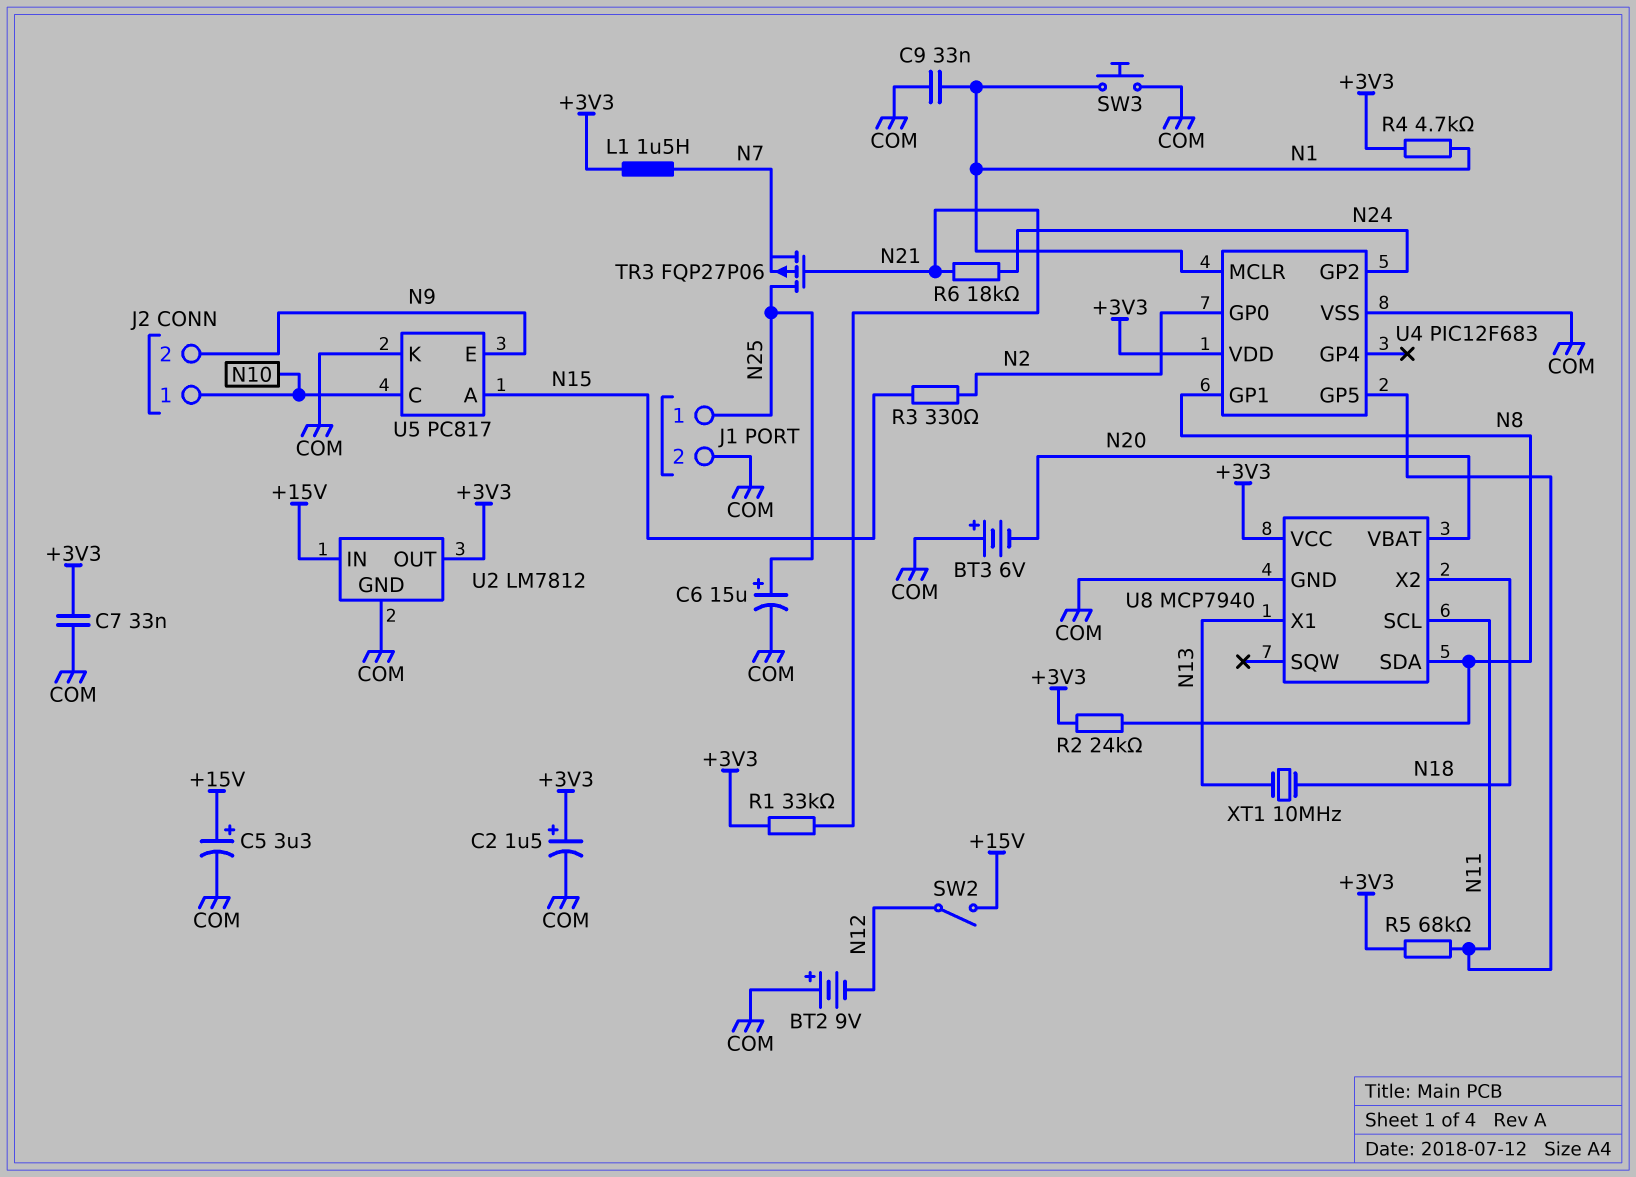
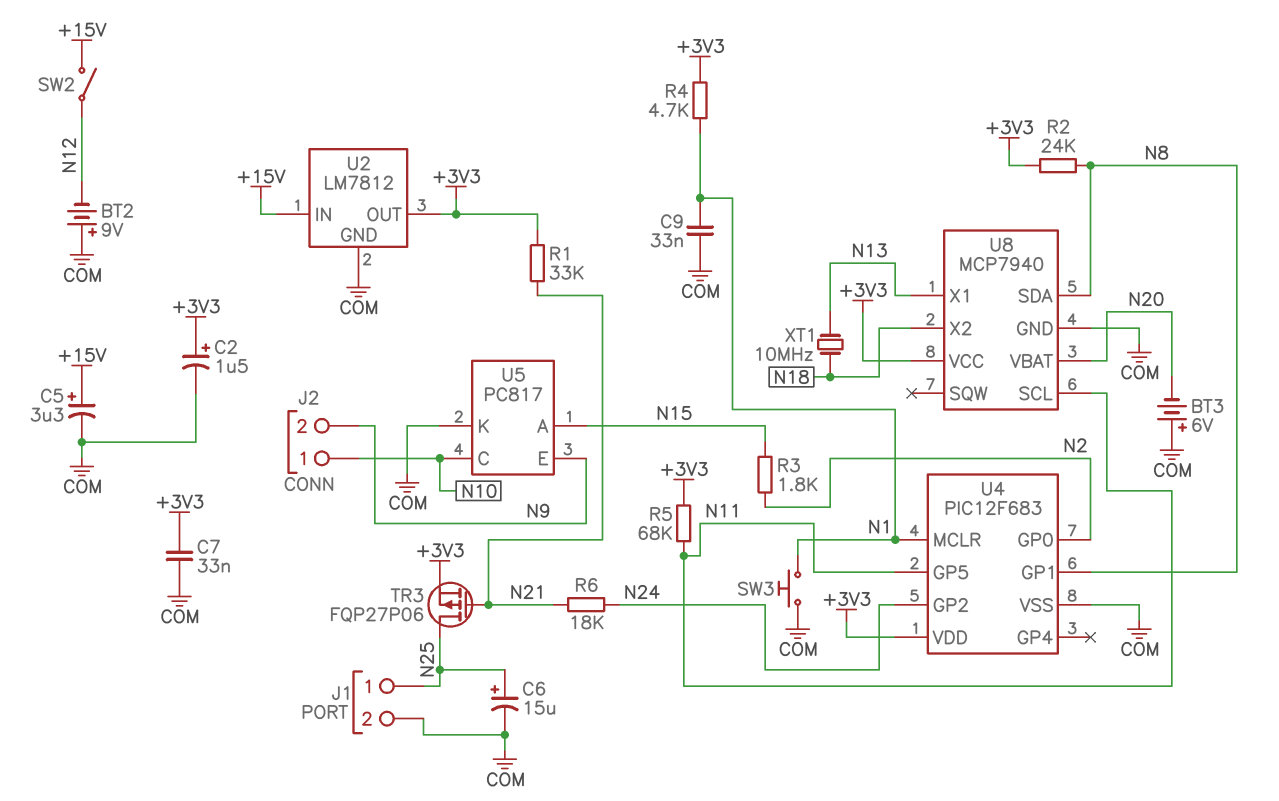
L1: 1.5uH (+3V3, N7) -> none
R3: 330 (N2, N15) -> 1.8k (N2, N15)
TR3: PMOS FQP27P06 (G N21, D N25, S N7) -> PMOS FQP27P06 (G N21, D N25, S +3V3)

